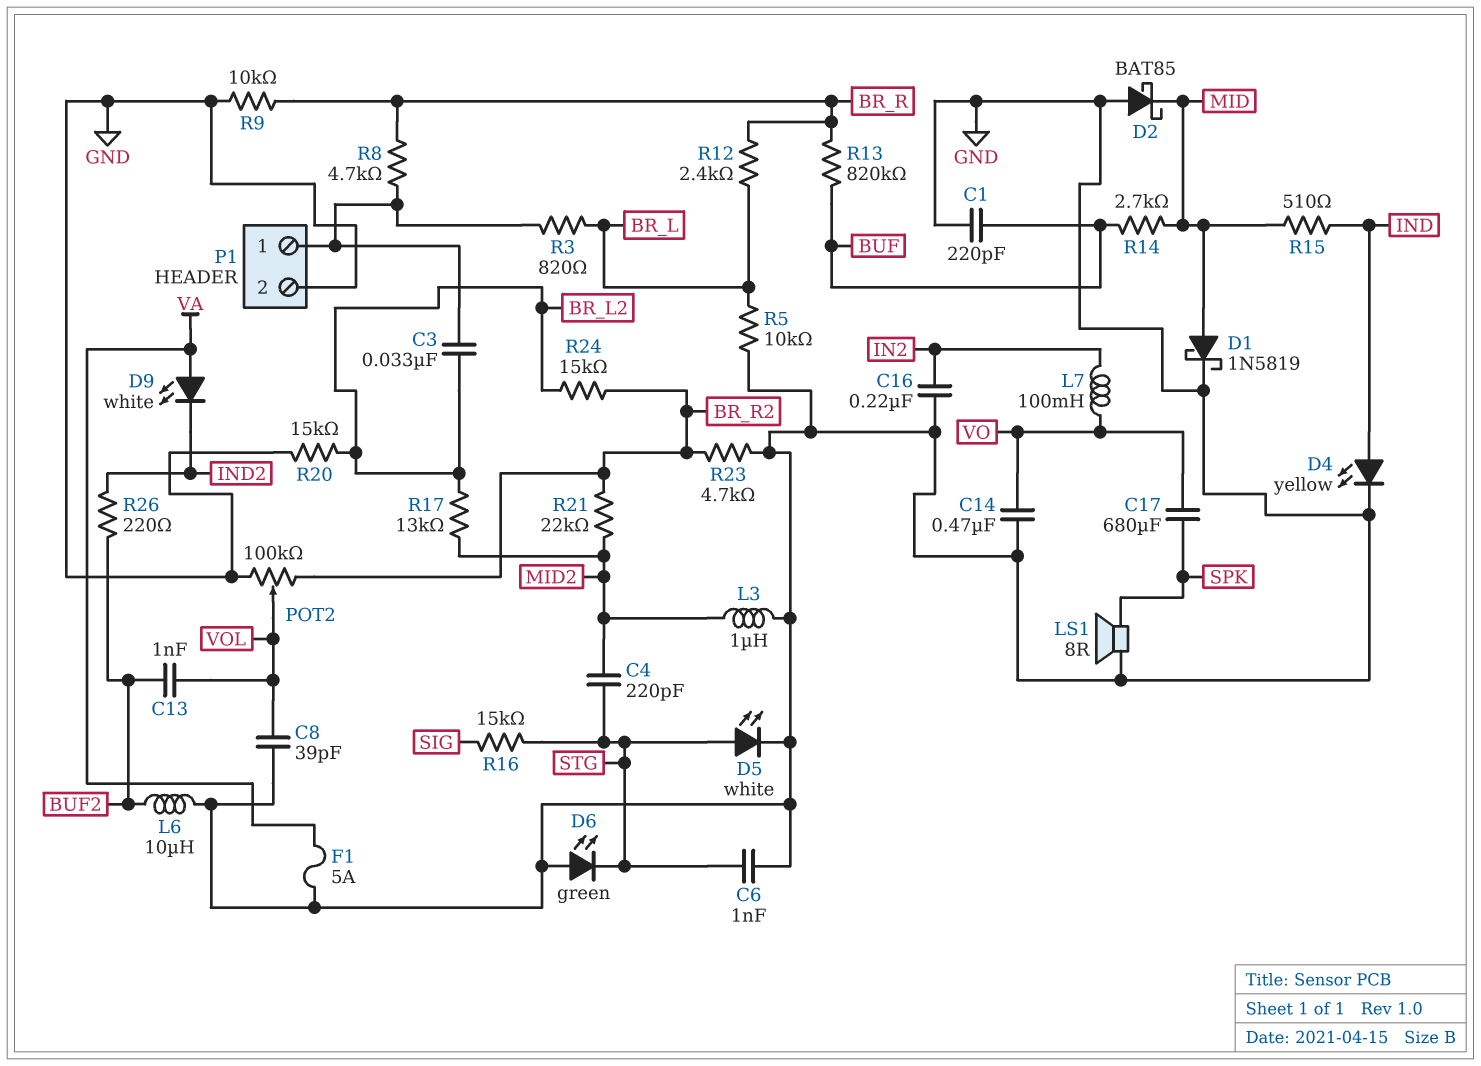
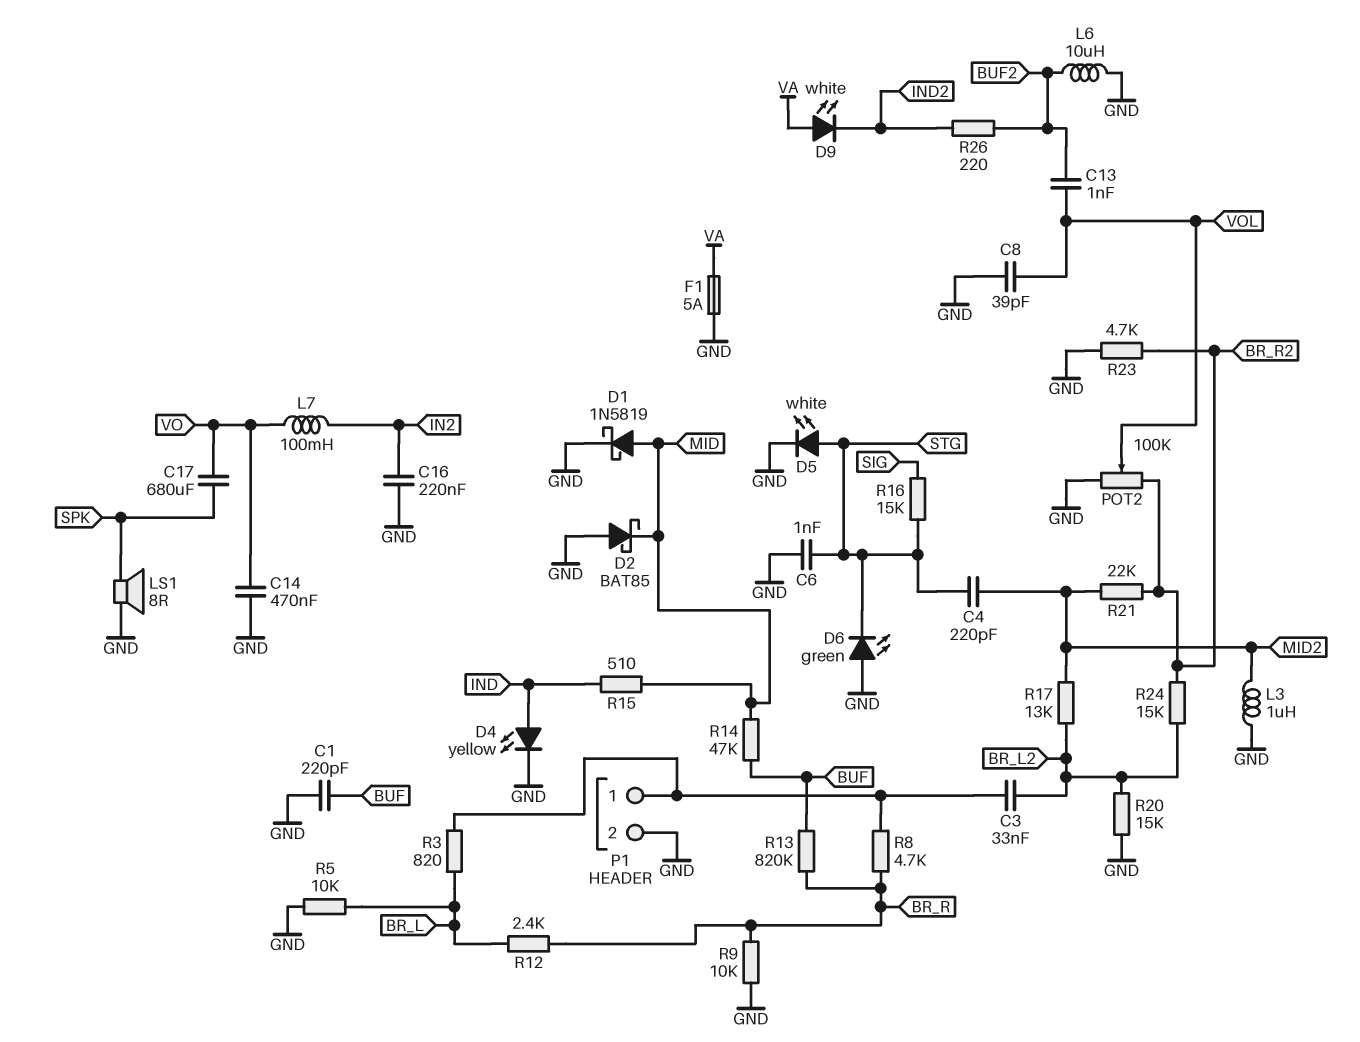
R14: 2.7k (BUF, MID) -> 47k (BUF, MID)

